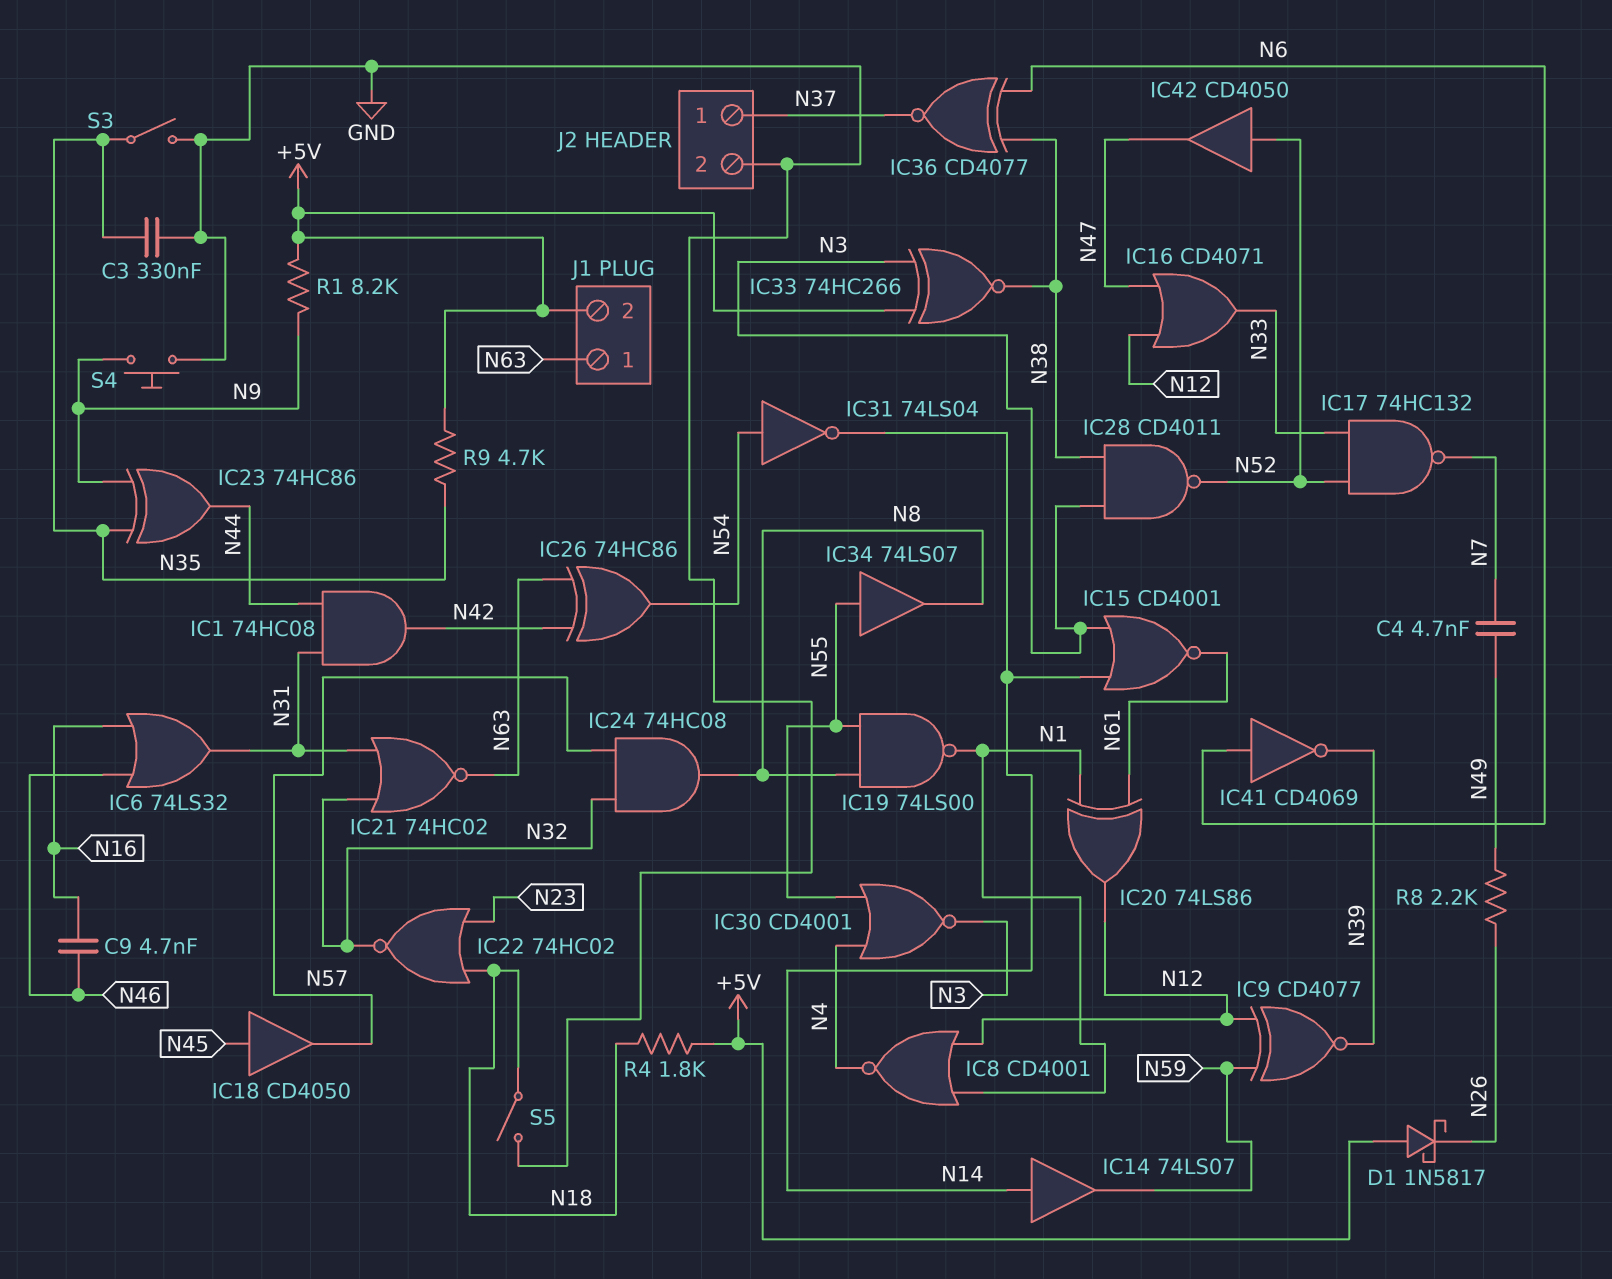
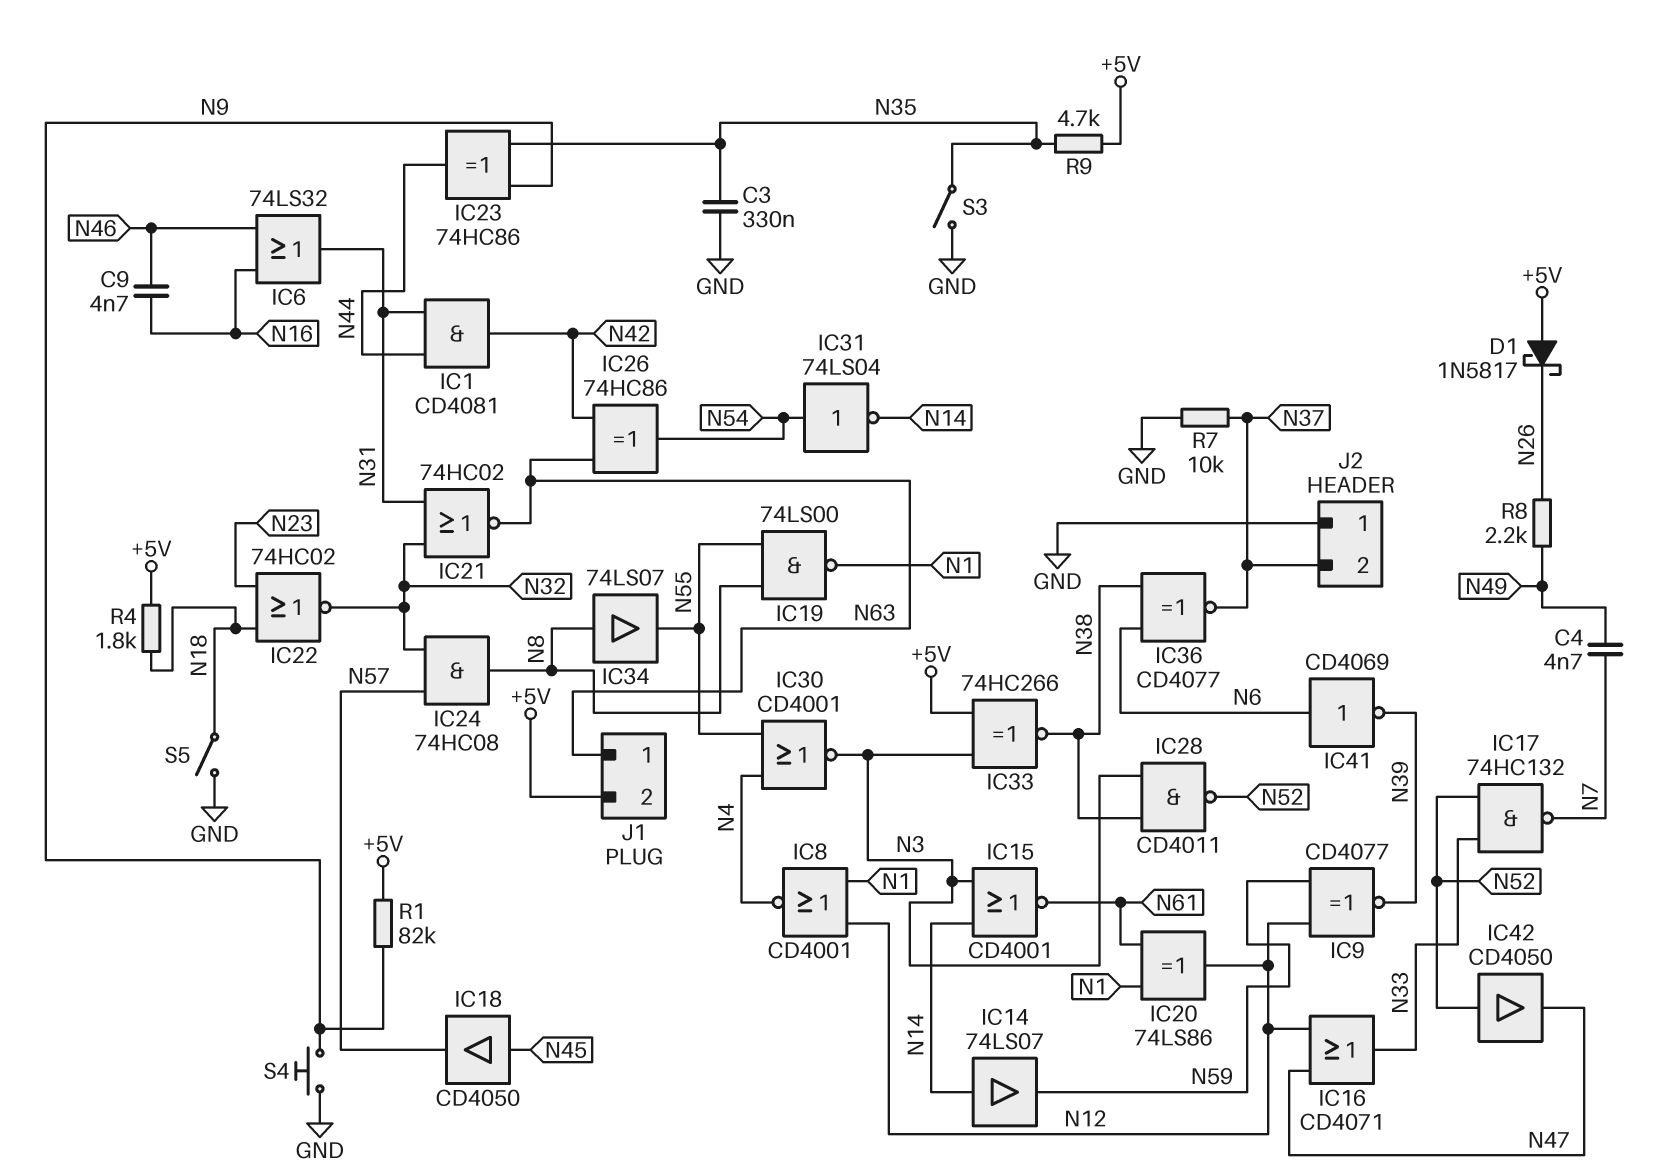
IC1: AND 74HC08 (in N31, in N44, out N42) -> AND CD4081 (in N31, in N44, out N42)
IC34: buffer 74LS07 (in N55, out N8) -> buffer 74LS07 (in N8, out N55)
J2 pin 1: N37 -> GND
J2 pin 2: GND -> N37
R1: 8.2k (+5V, N9) -> 82k (+5V, N9)
R7: none -> 10k (GND, N37)

